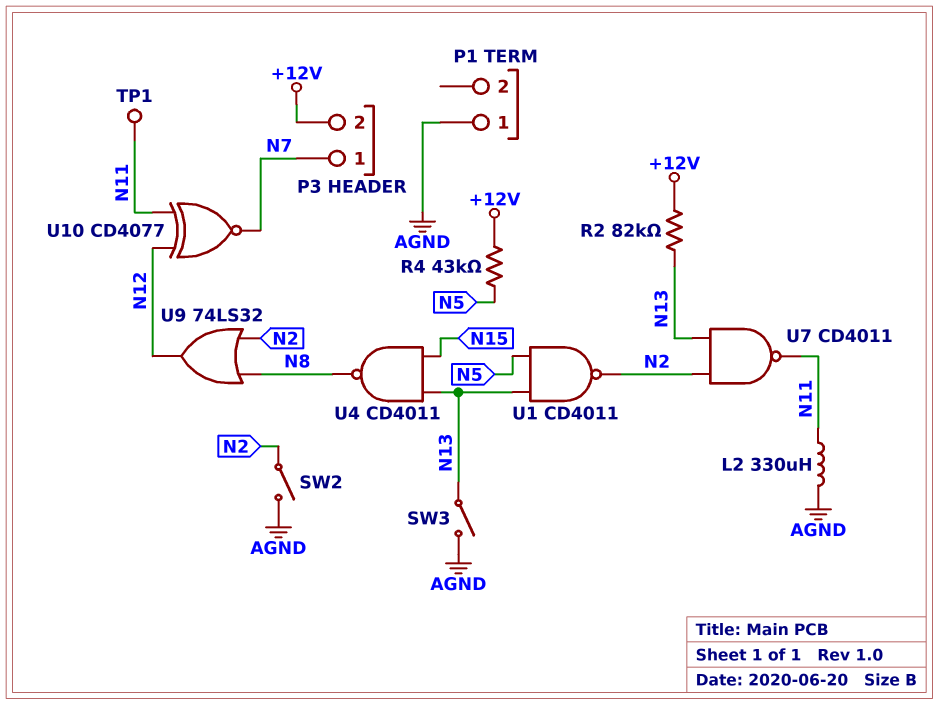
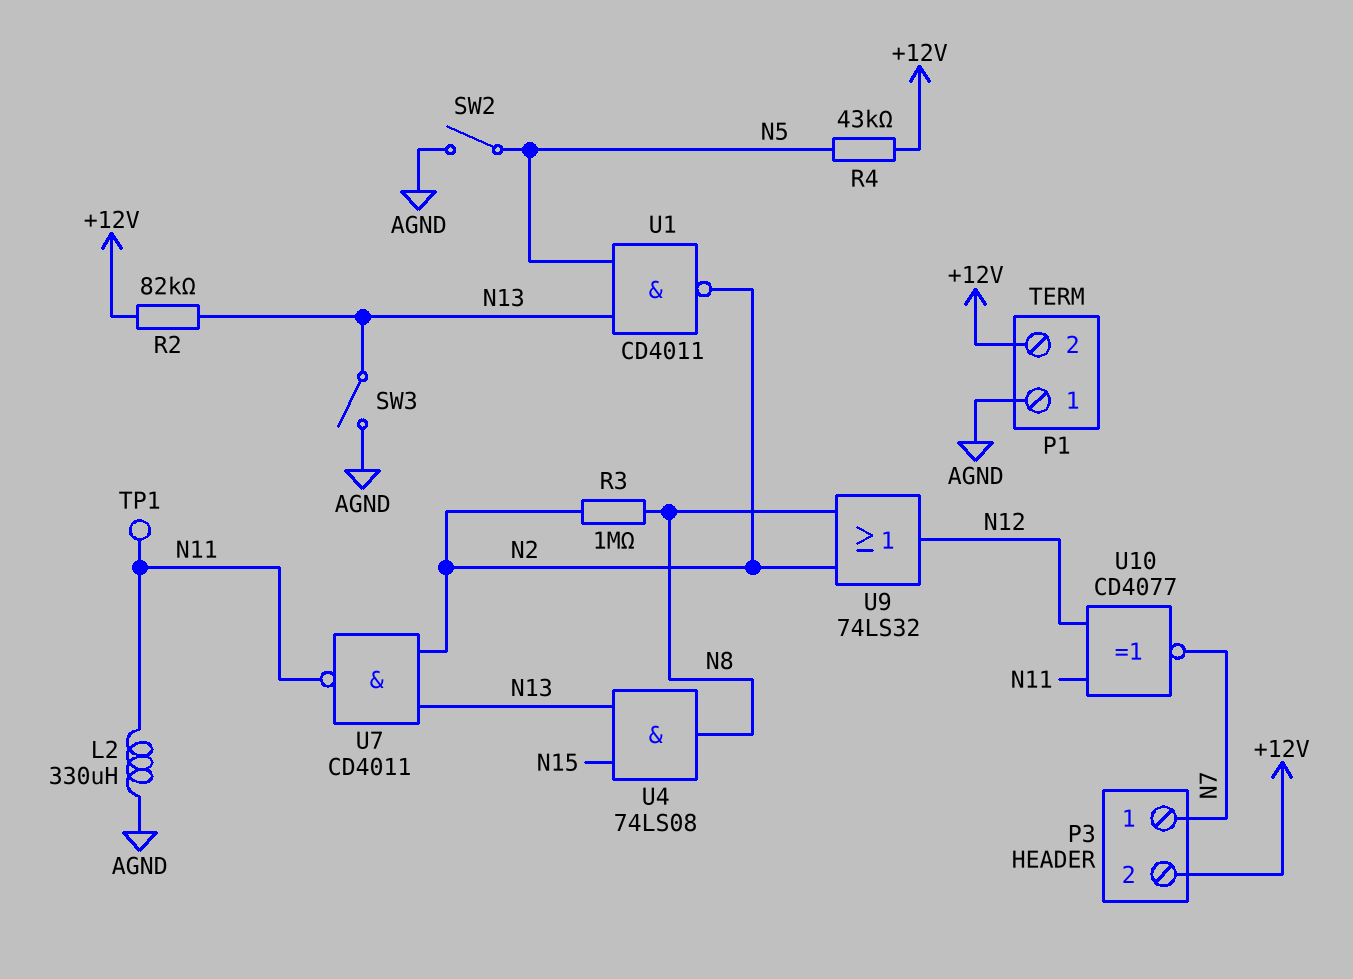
P1 pin 2: none -> +12V
R3: none -> 1M (N2, N8)
SW2: switch (AGND, N2) -> switch (AGND, N5)
U4: NAND CD4011 (in N13, in N15, out N8) -> AND 74LS08 (in N13, in N15, out N8)

